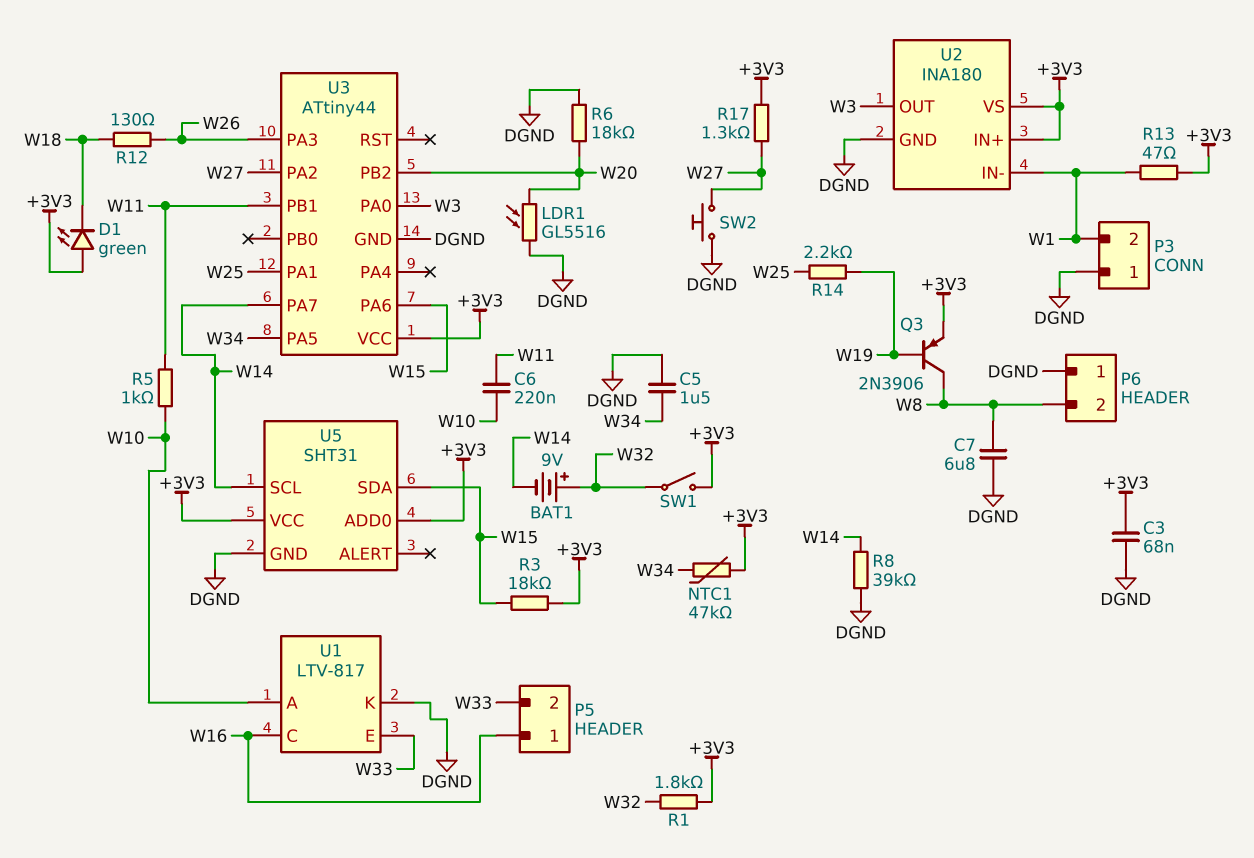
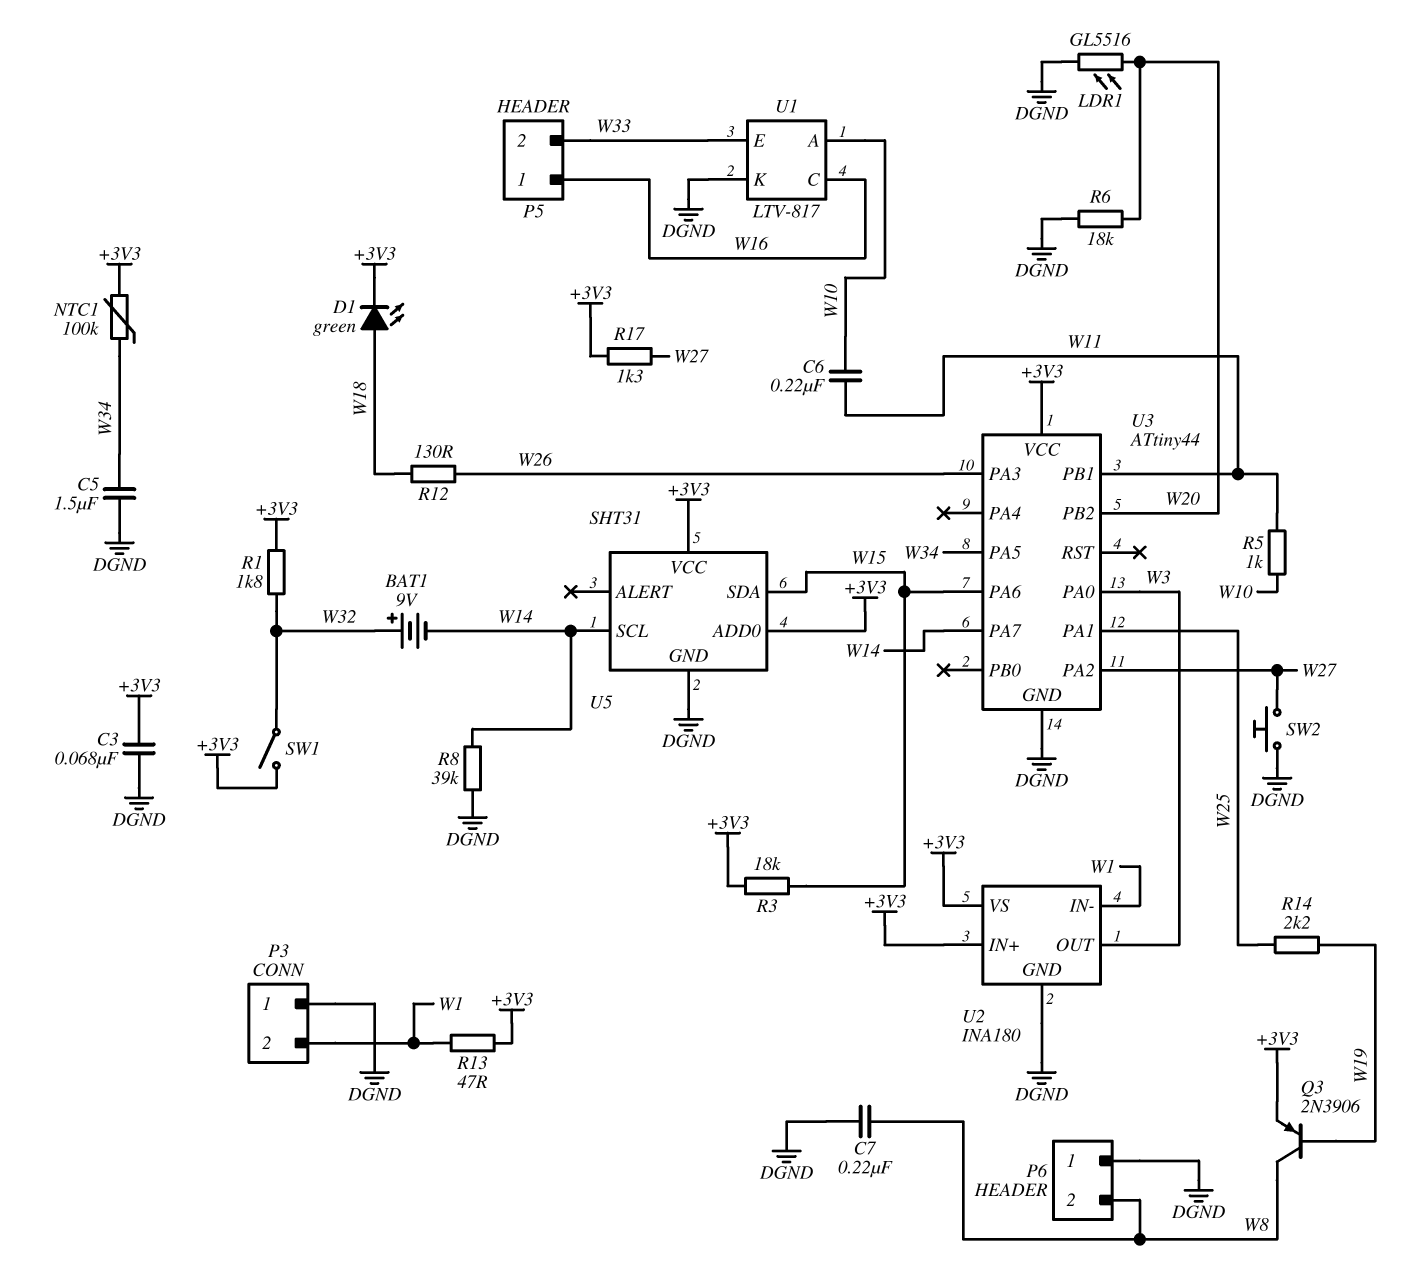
C7: 6.8uF (DGND, W8) -> 220nF (DGND, W8)
D1: LED green (A +3V3, K W18) -> LED green (A W18, K +3V3)
NTC1: 47k (+3V3, W34) -> 100k (+3V3, W34)

